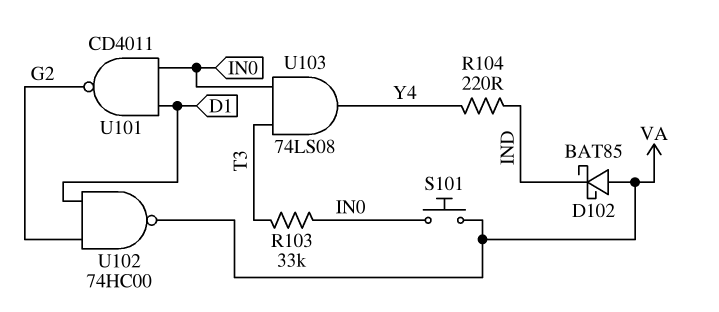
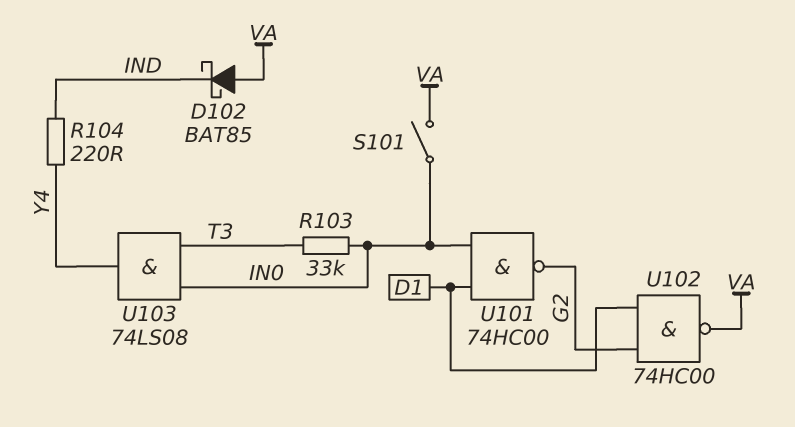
S101: button (IN0, VA) -> switch (IN0, VA)
U101: NAND CD4011 (in D1, in IN0, out G2) -> NAND 74HC00 (in D1, in IN0, out G2)

